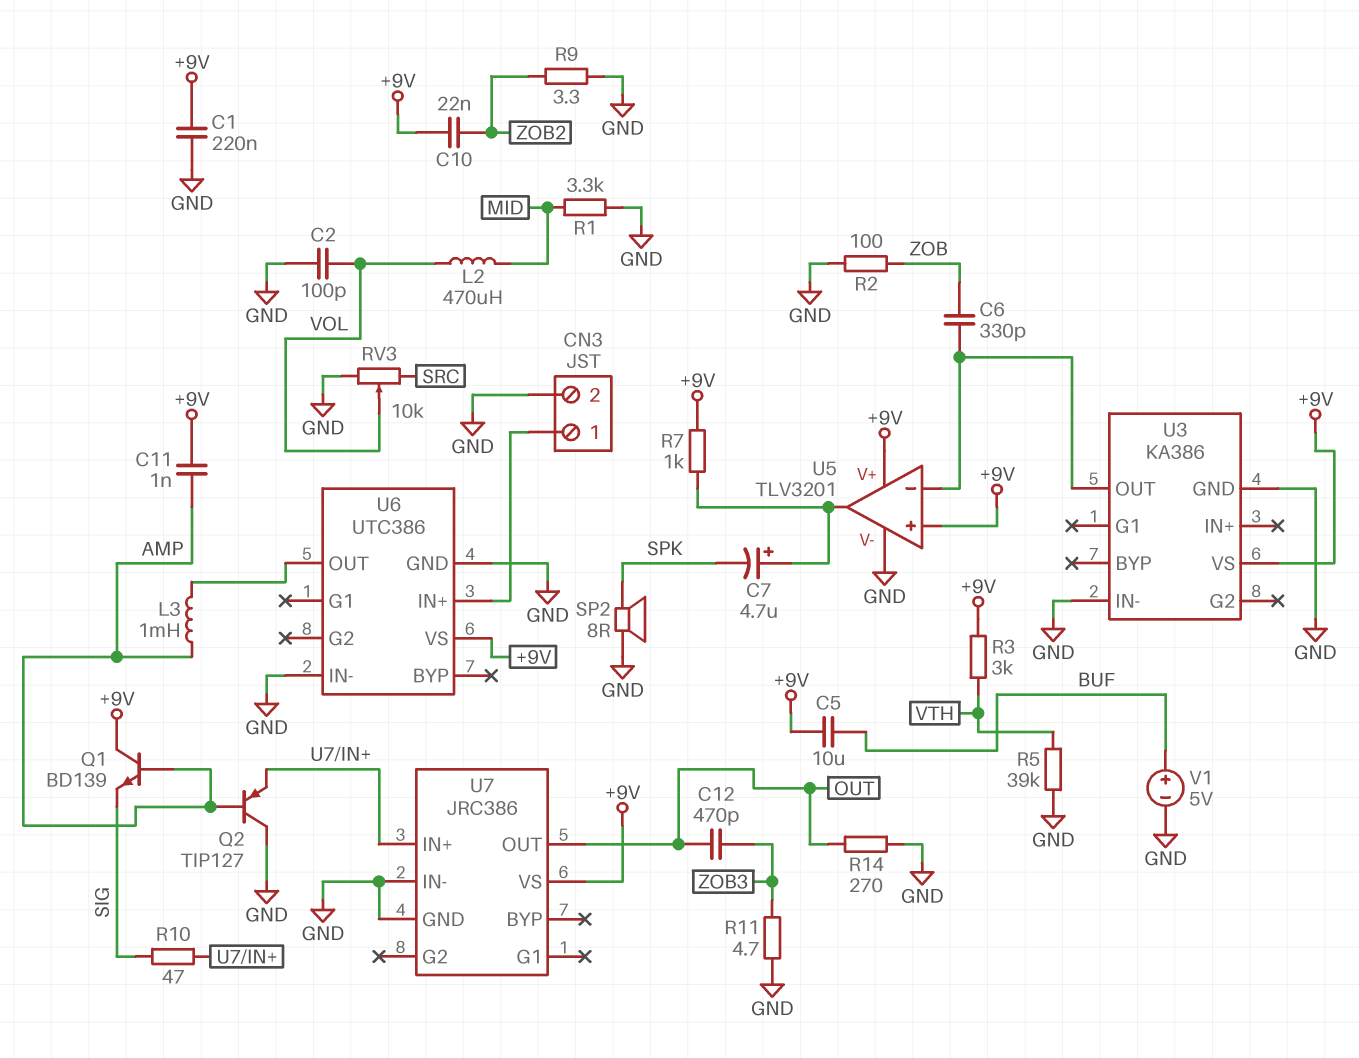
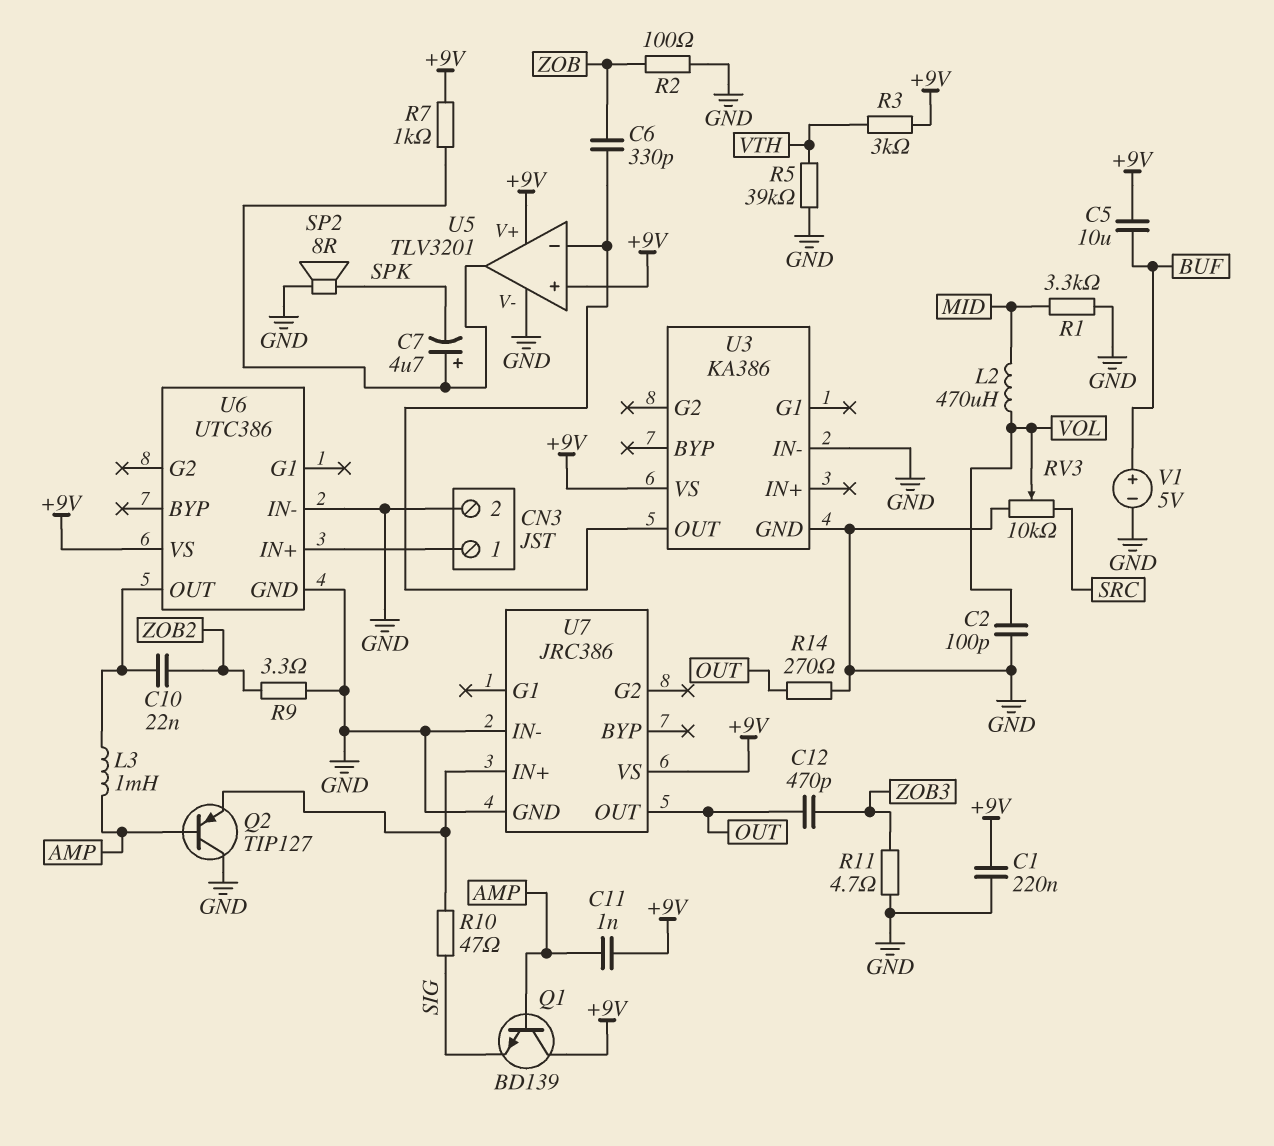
C10: 22nF (+9V, ZOB2) -> 22nF (U6/OUT, ZOB2)

